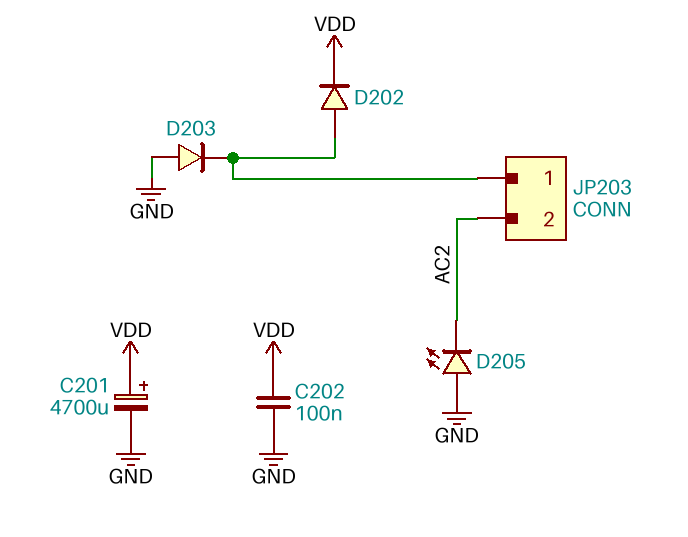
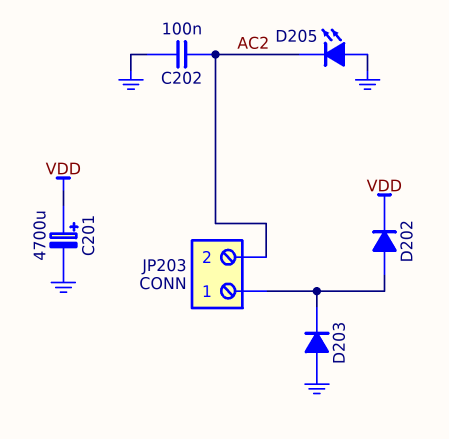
C202: 100nF (GND, VDD) -> 100nF (AC2, GND)

